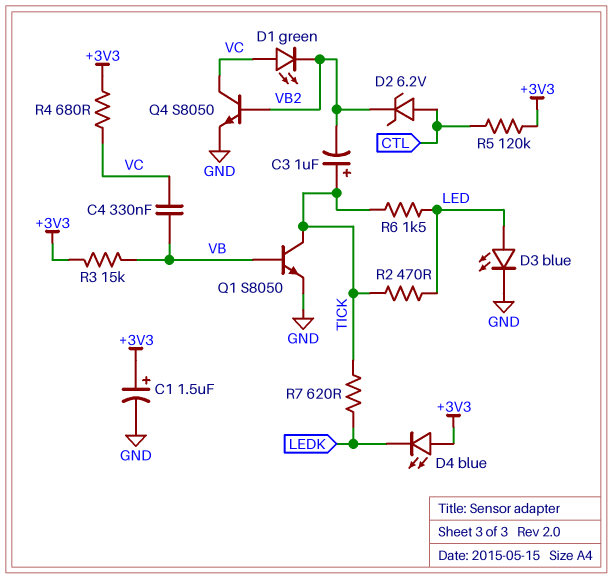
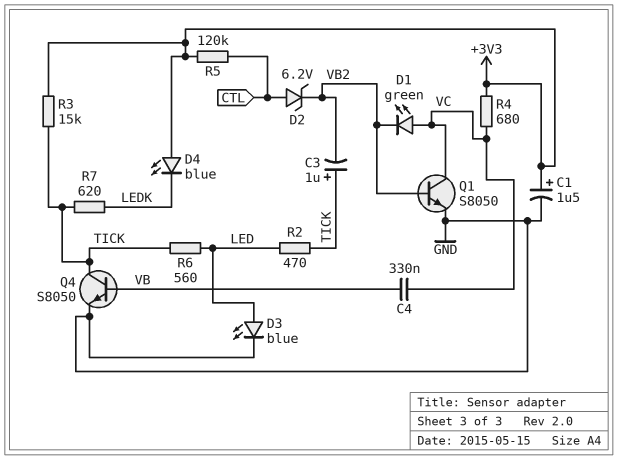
Q1: NPN S8050 (B VB, C TICK, E GND) -> NPN S8050 (B VB2, C VC, E GND)
Q4: NPN S8050 (B VB2, C VC, E GND) -> NPN S8050 (B VB, C TICK, E GND)
R3: 15k (+3V3, VB) -> 15k (+3V3, TICK)
R6: 1.5k (LED, TICK) -> 560 (LED, TICK)

